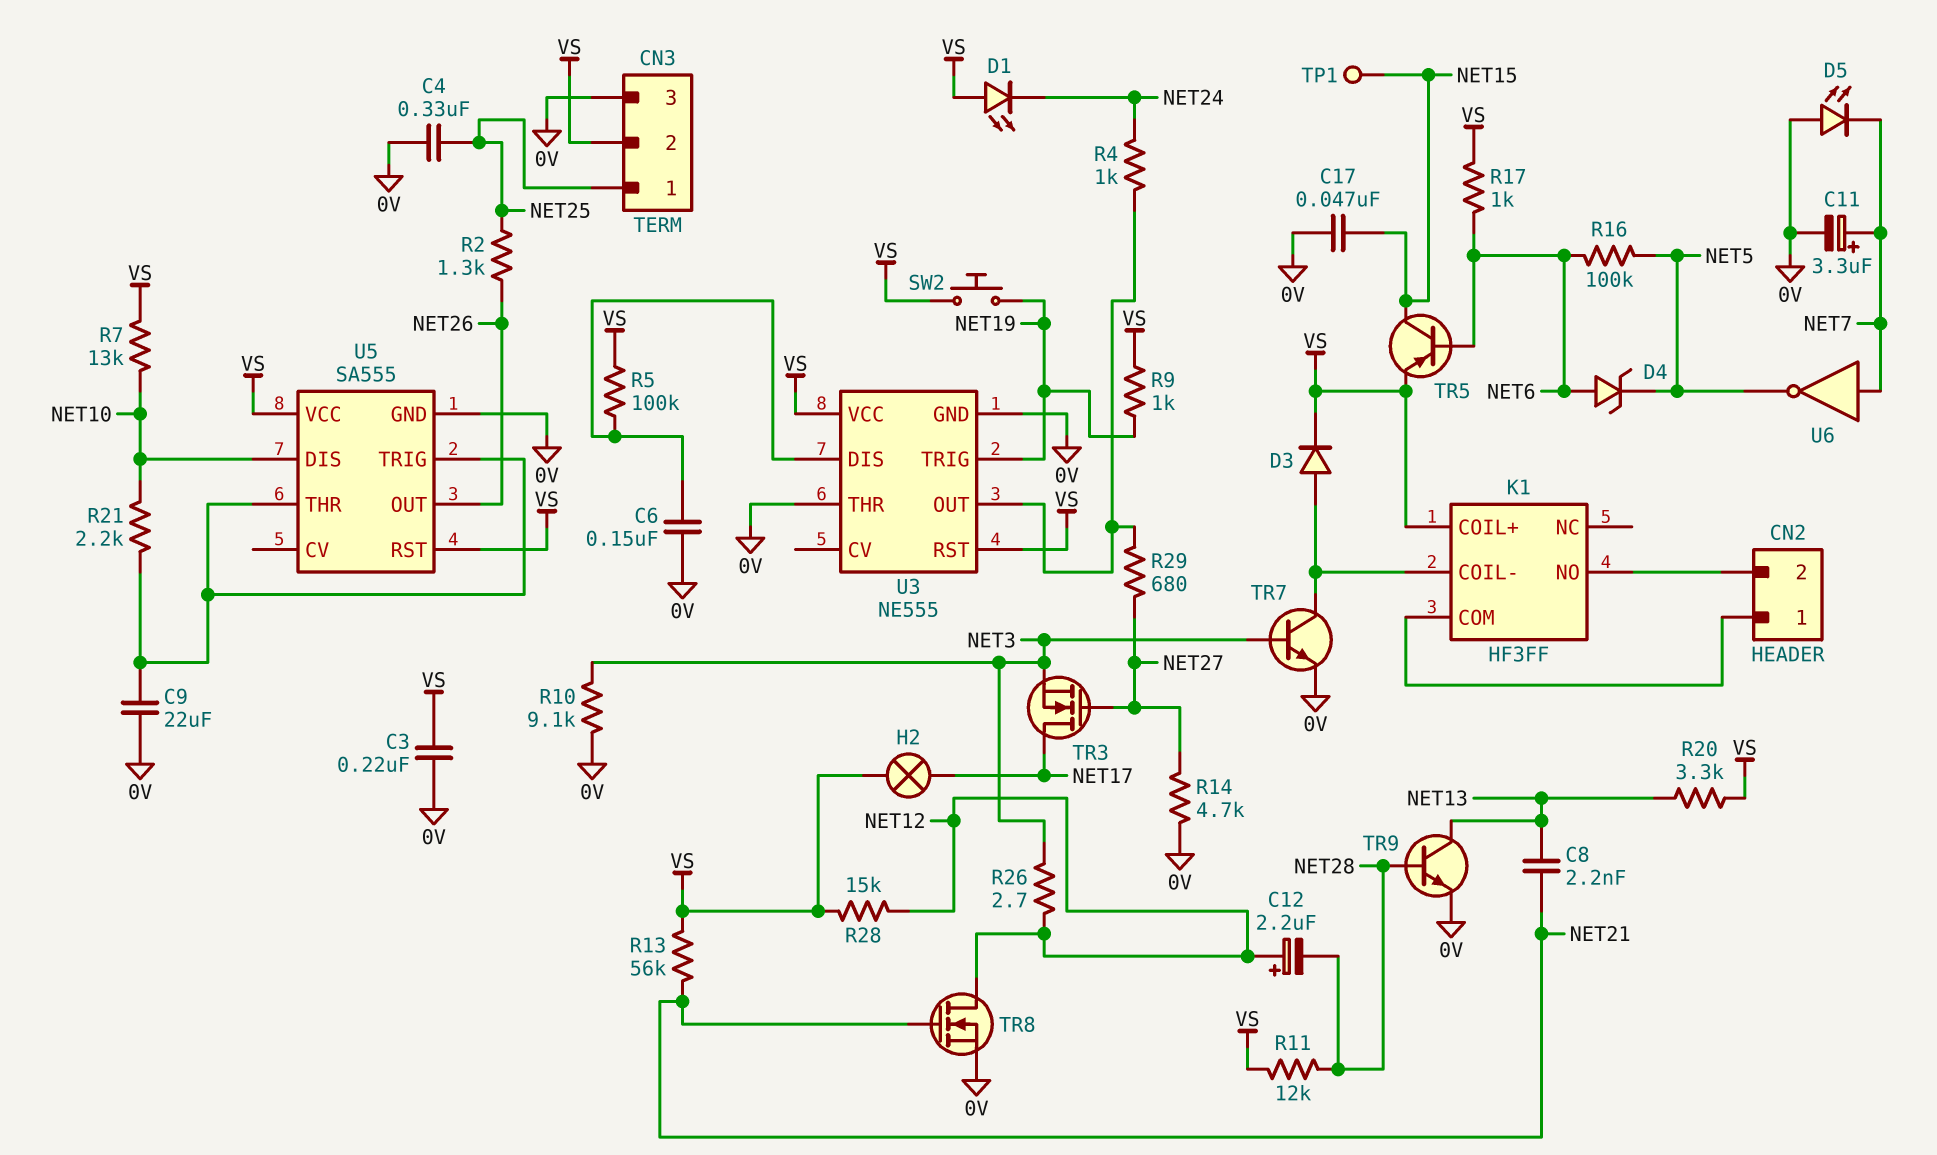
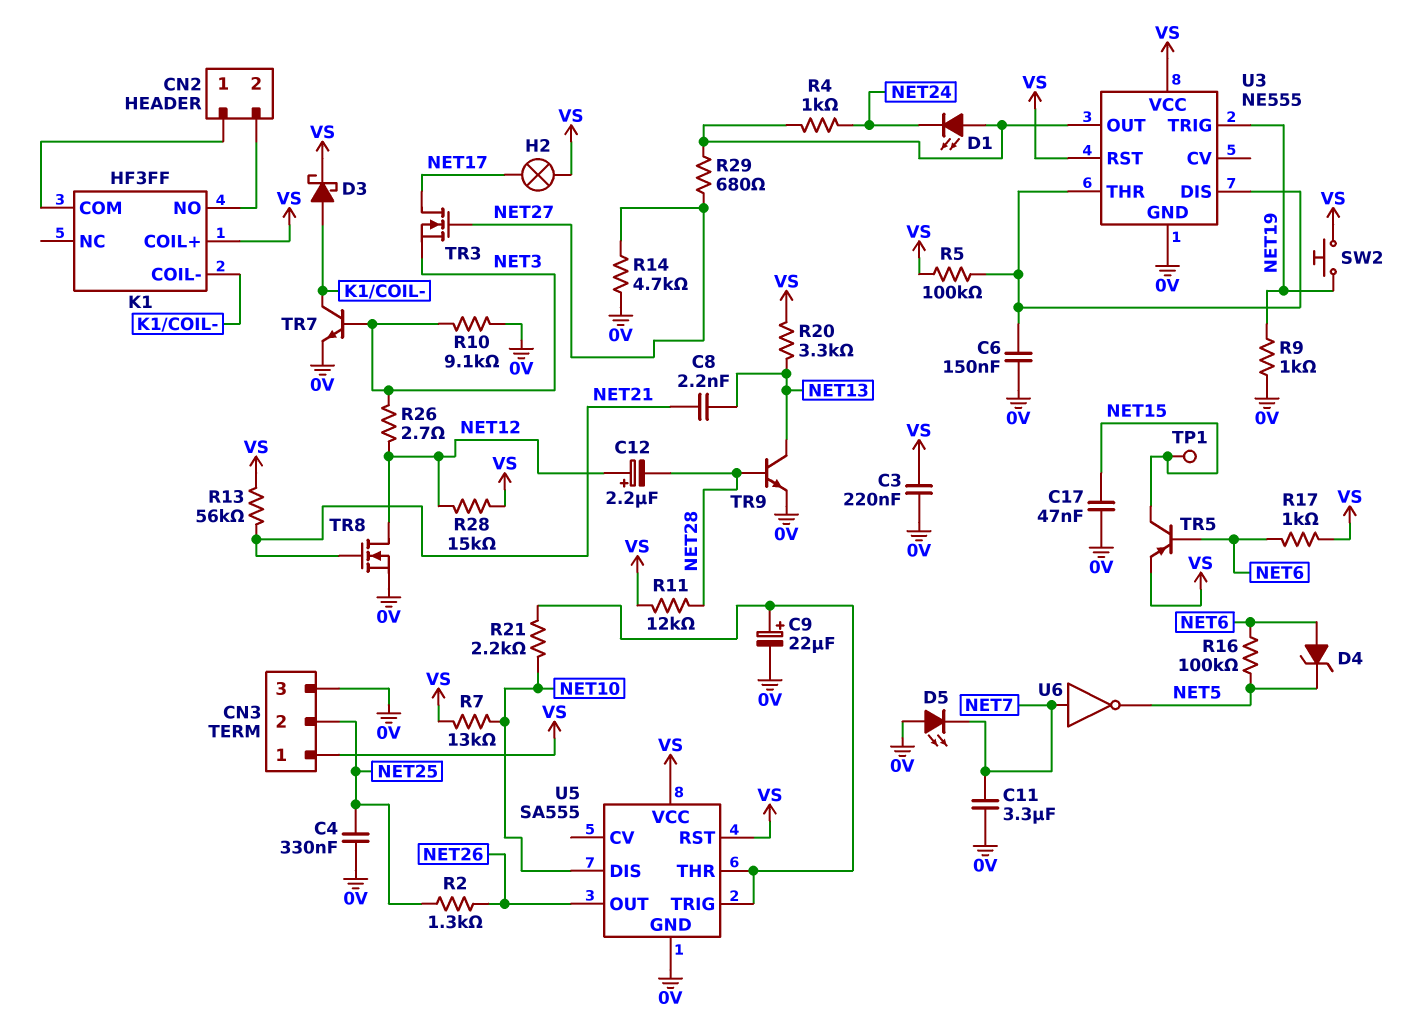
C9: 22uF (0V, U5/THR) -> 22uF (plus U5/THR, minus 0V)
C11: 3.3uF (plus NET7, minus 0V) -> 3.3uF (0V, NET7)
CN3 pin 1: NET25 -> VS
CN3 pin 2: VS -> NET25
D1: LED (A VS, K NET24) -> LED (A U3/OUT, K NET24)
D3: diode (A K1/COIL-, K VS) -> schottky (A K1/COIL-, K VS)
R9: 1k (NET19, VS) -> 1k (0V, NET19)
U3 pin THR: 0V -> U3/DIS

